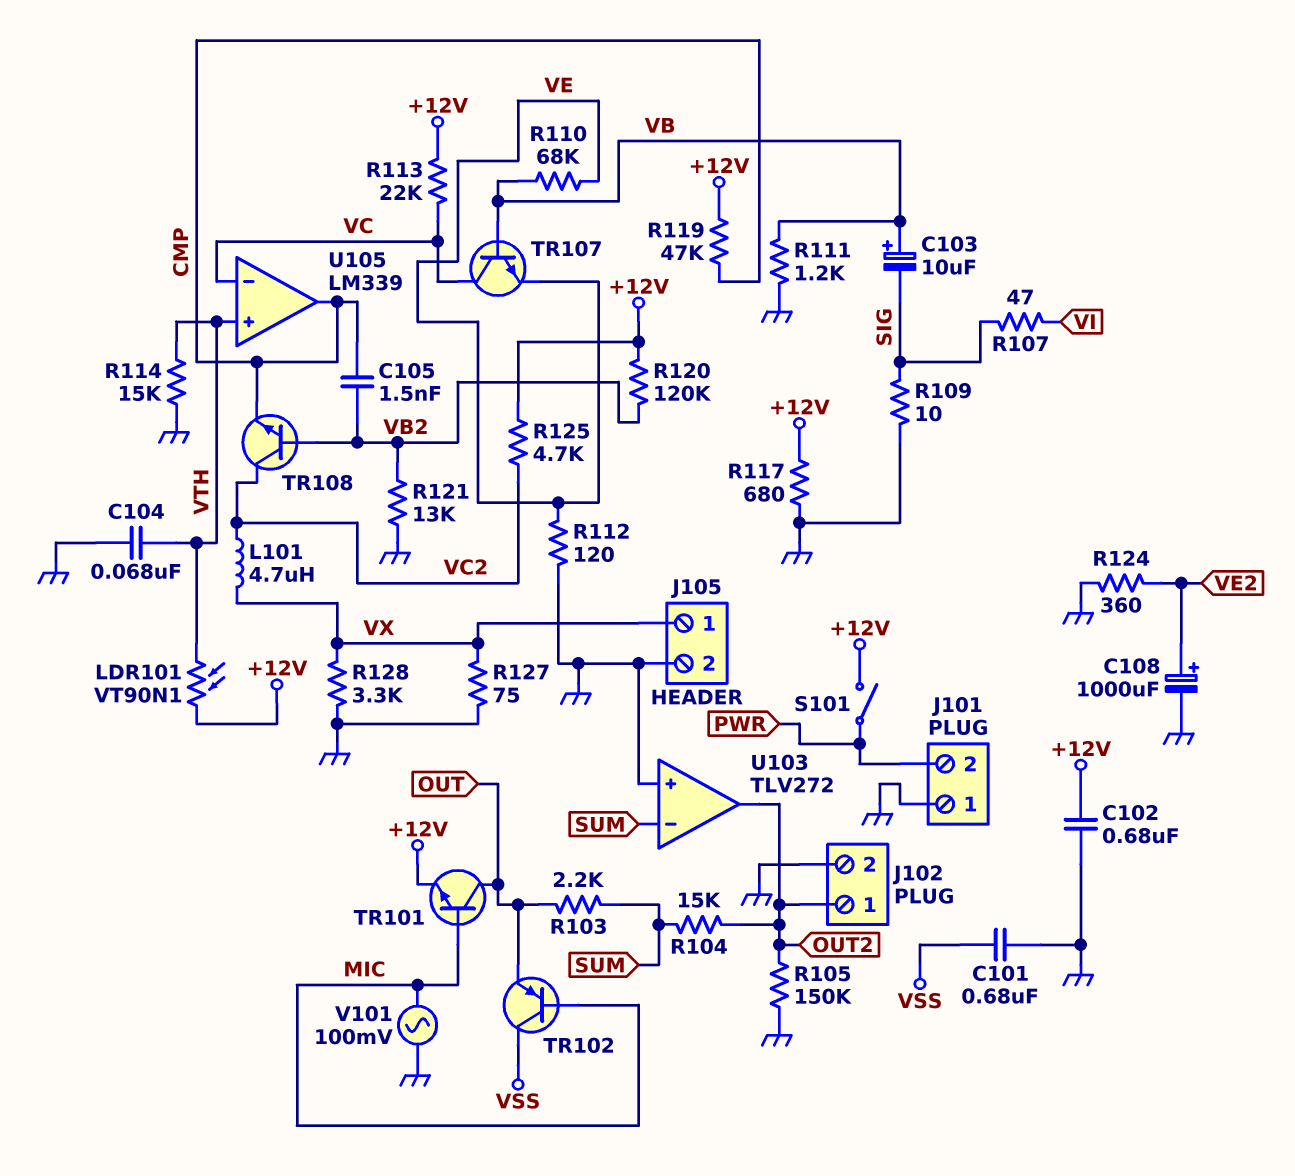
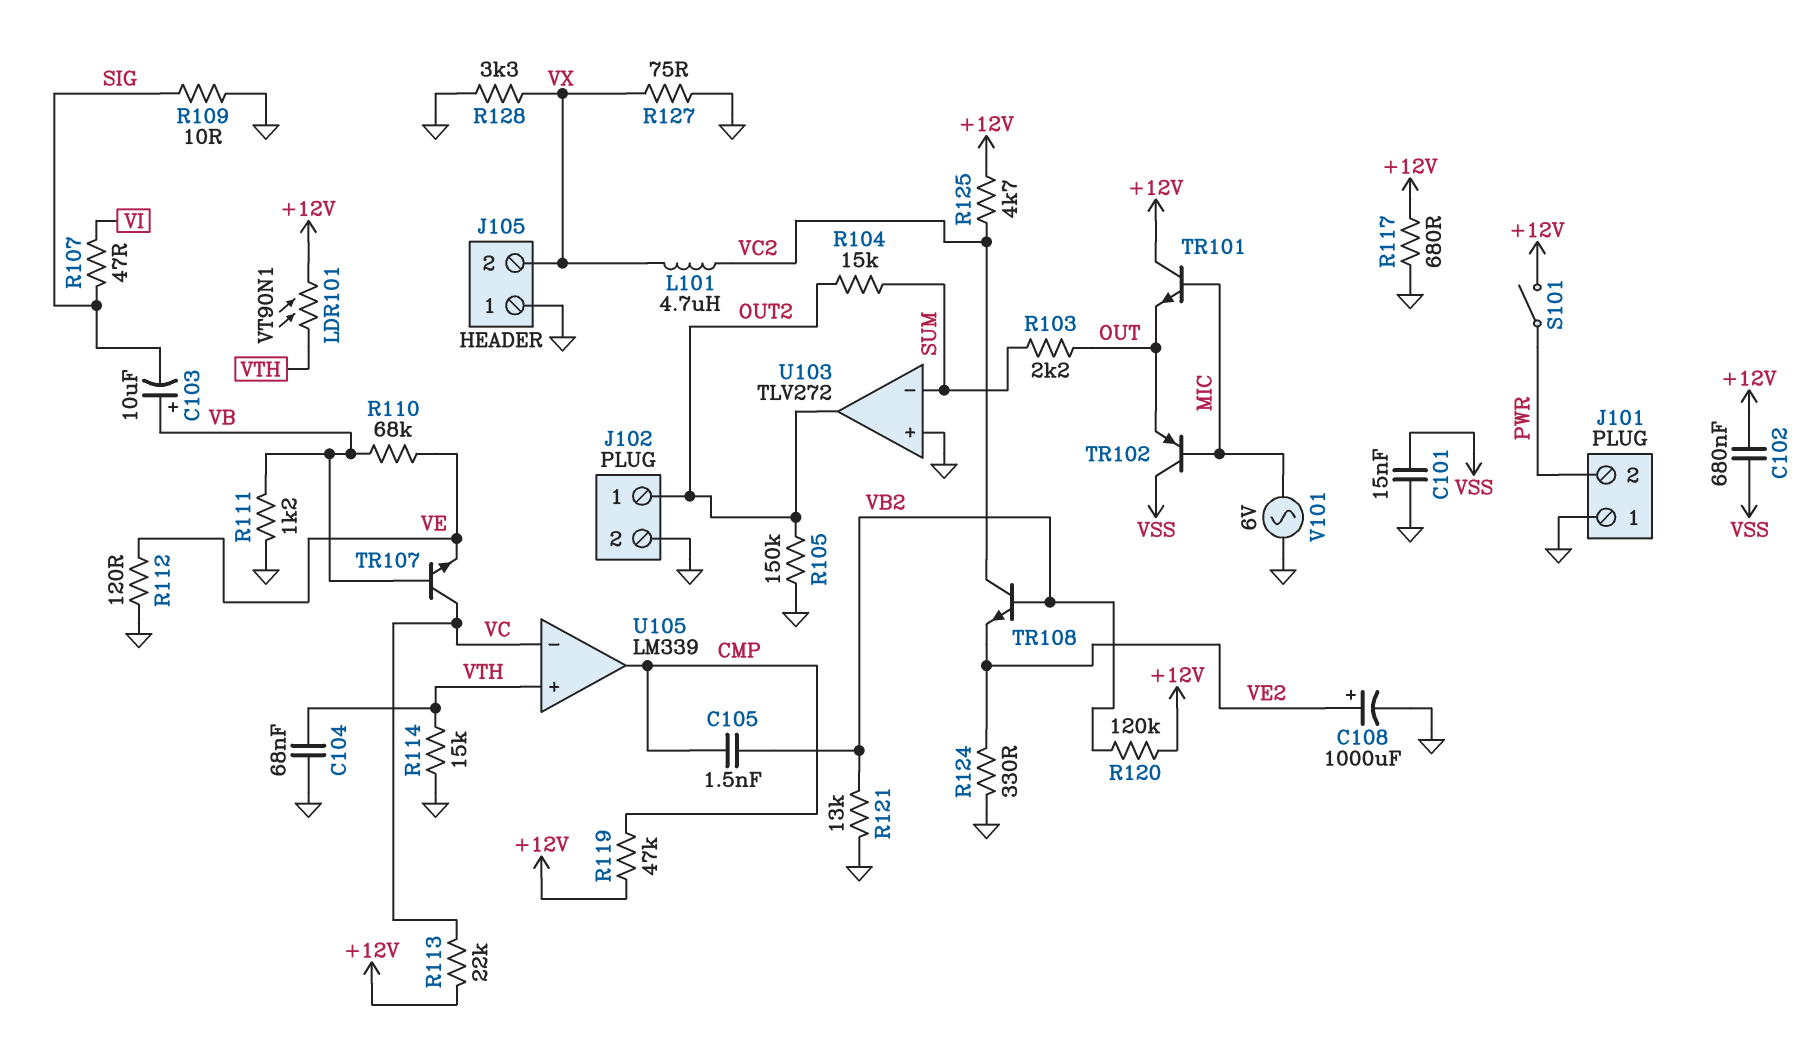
C101: 680nF (GND, VSS) -> 15nF (GND, VSS)
C102: 680nF (+12V, GND) -> 680nF (+12V, VSS)
J105 pin 1: VX -> GND
J105 pin 2: GND -> VX
R124: 360 (GND, VE2) -> 330 (GND, VE2)
TR101: NPN (B MIC, C OUT, E +12V) -> NPN (B MIC, C +12V, E OUT)
TR108: NPN (B VB2, C VC2, E CMP) -> NPN (B VB2, C VC2, E VE2)
V101: AC 100mV (GND, MIC) -> AC 6V (GND, MIC)

